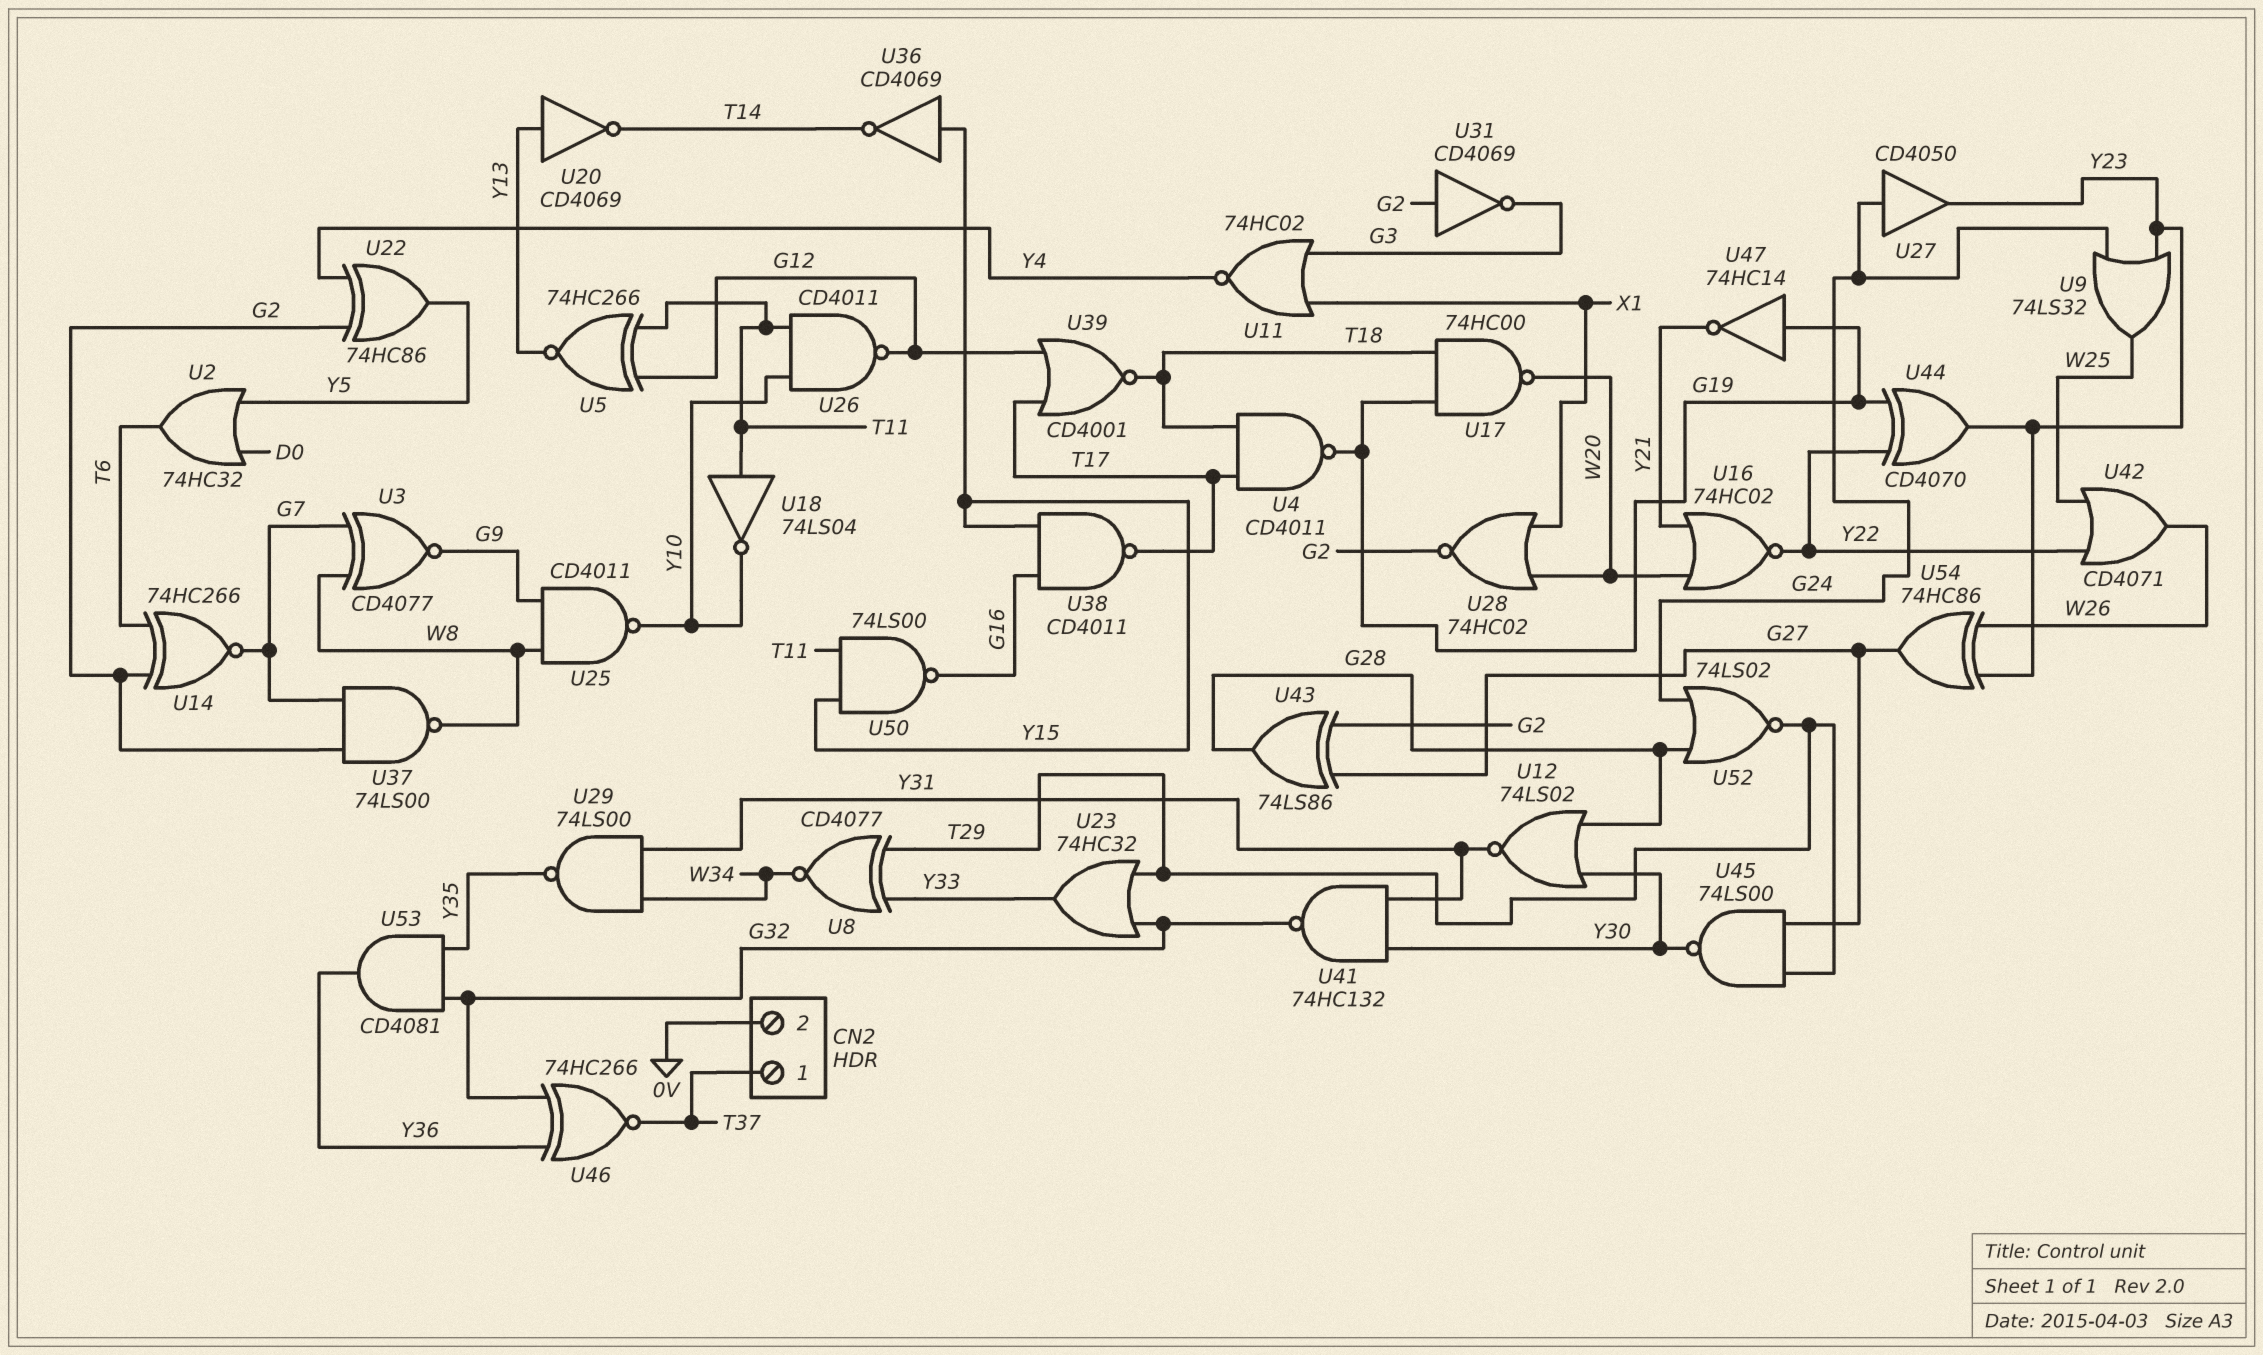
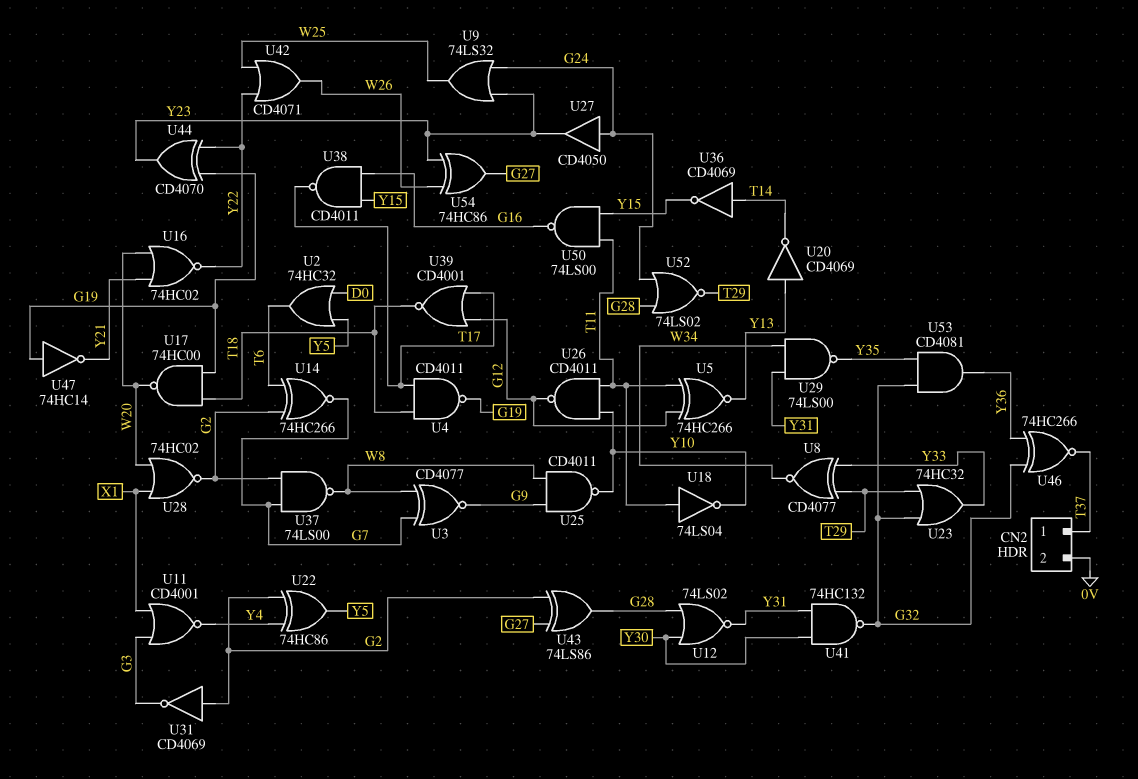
U11: NOR 74HC02 (in G3, in X1, out Y4) -> NOR CD4001 (in G3, in X1, out Y4)
U36: NOT CD4069 (in Y15, out T14) -> NOT CD4069 (in T14, out Y15)
U45: NAND 74LS00 (in G27, in T29, out Y30) -> none

